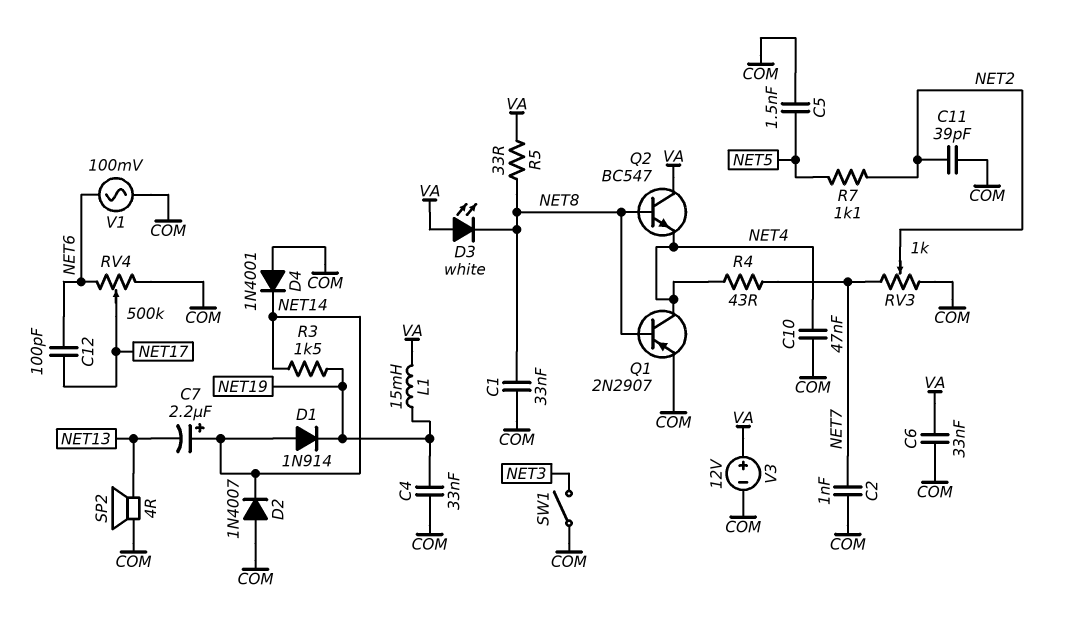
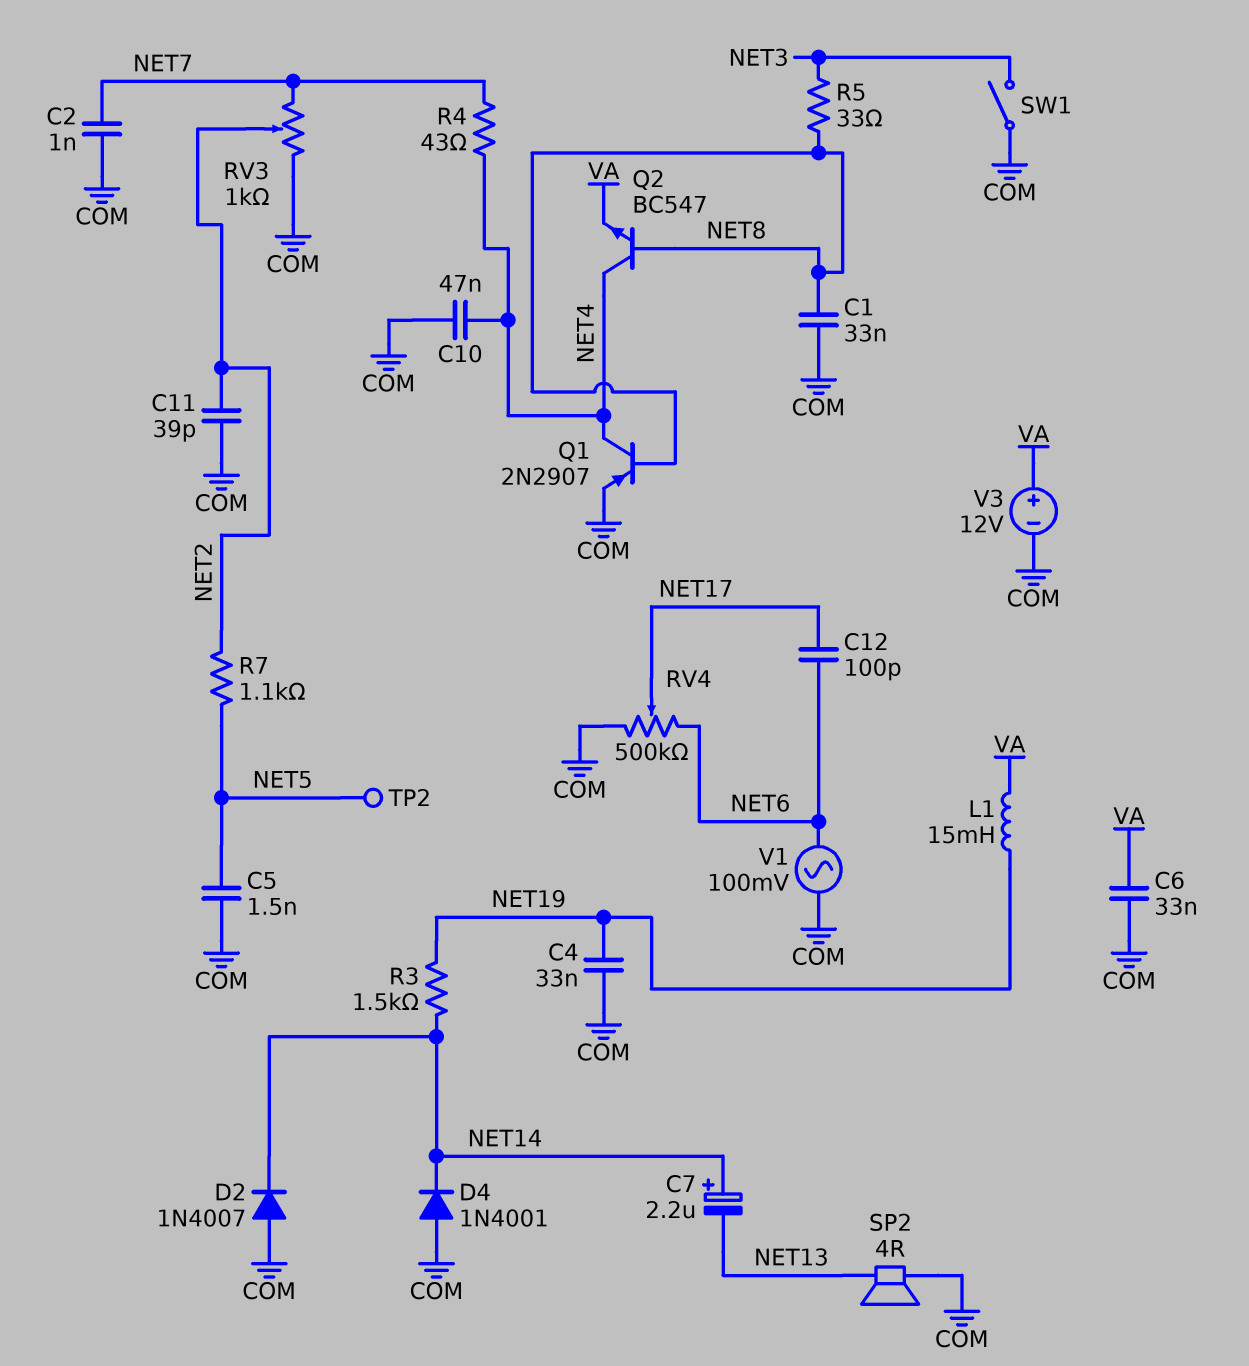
D1: diode 1N914 (A NET14, K NET19) -> none
D3: LED white (A VA, K NET8) -> none
Q2: NPN BC547 (B NET8, C VA, E NET4) -> NPN BC547 (B NET8, C NET4, E VA)
R5: 33 (NET8, VA) -> 33 (NET3, NET8)
TP2: none -> test point (NET5)

